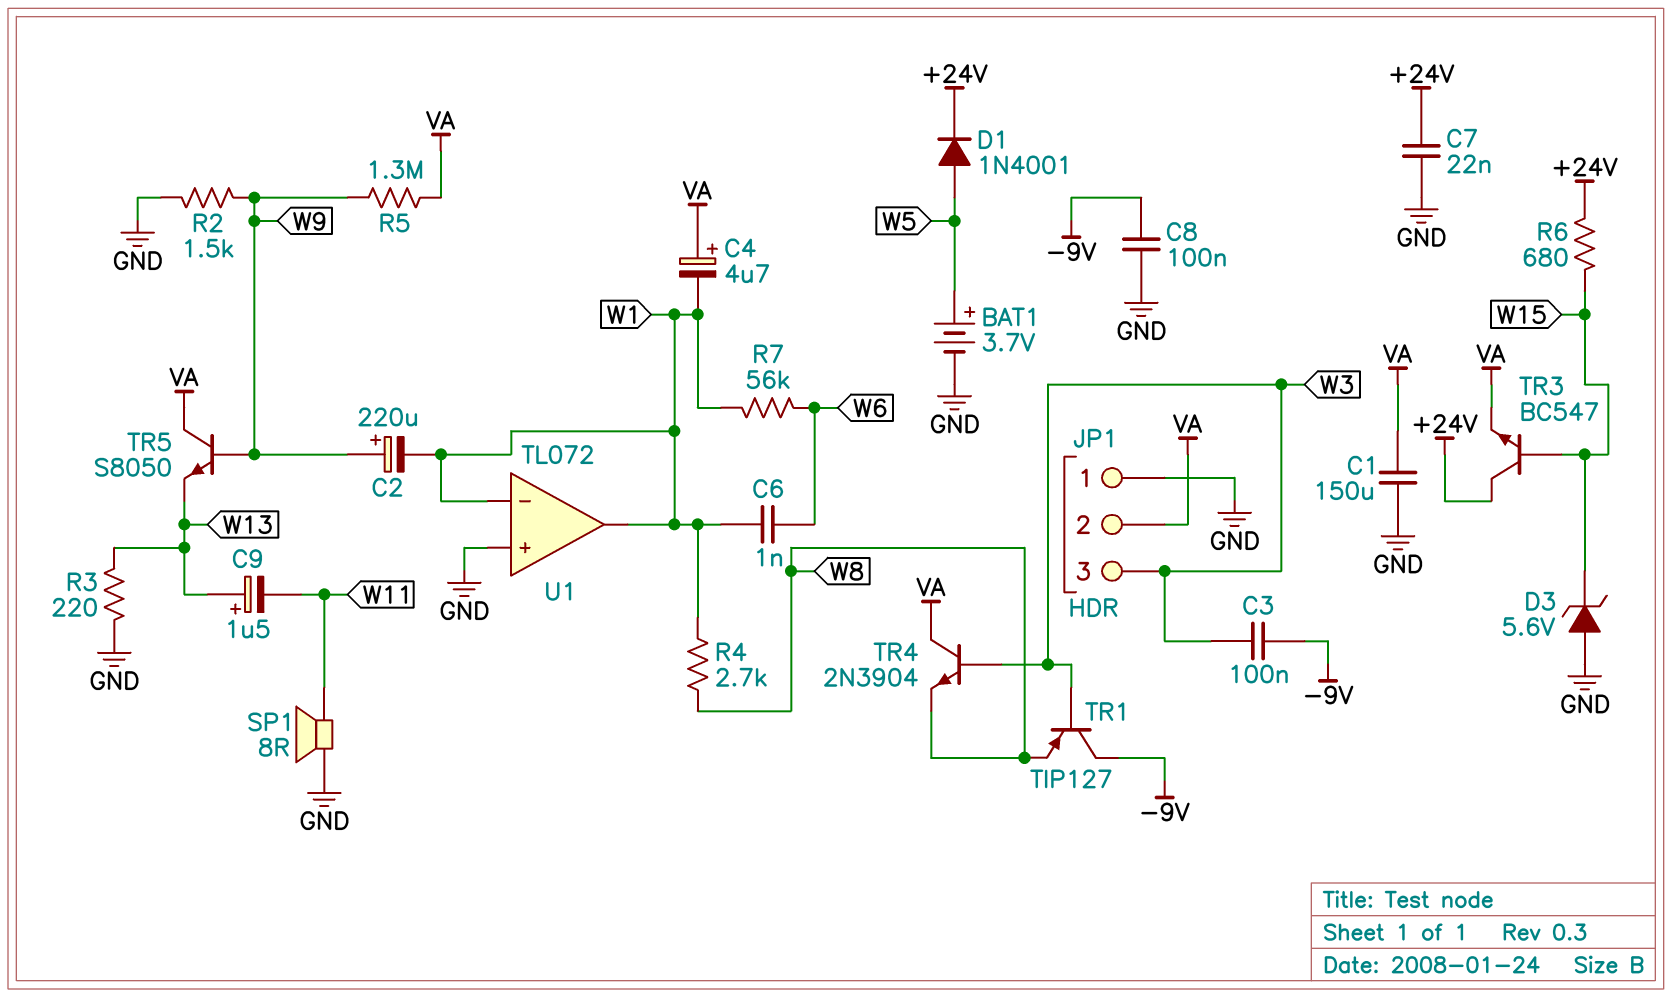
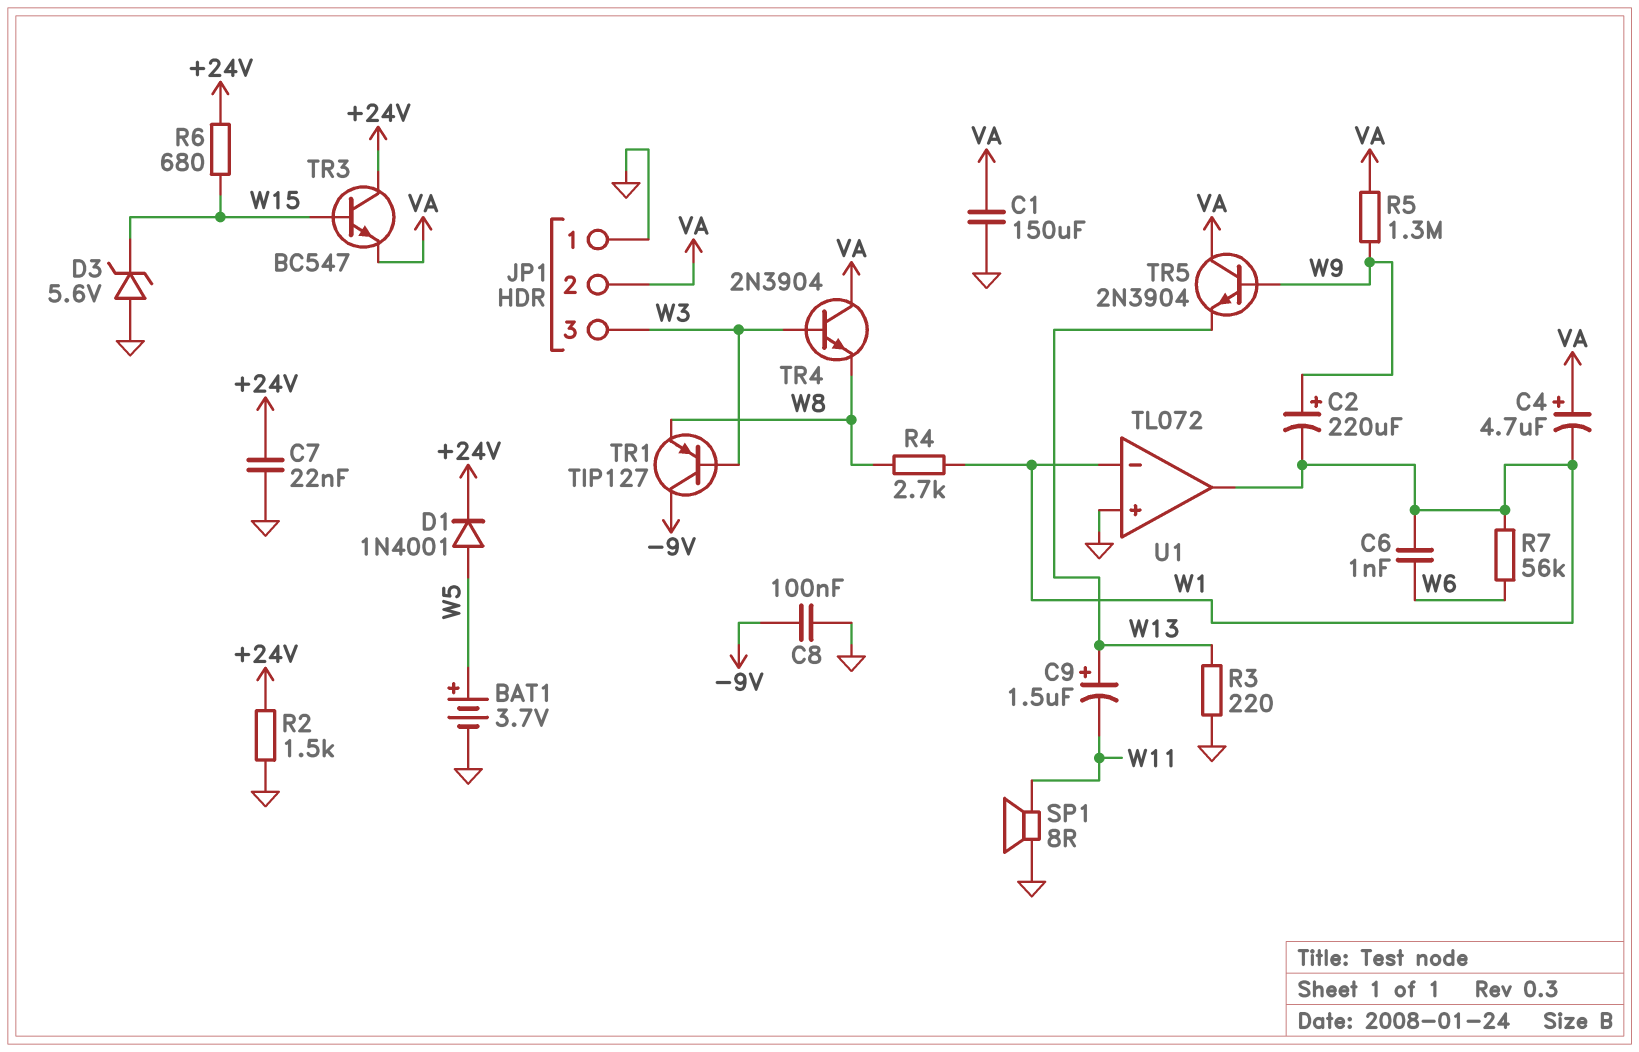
C3: 100nF (-9V, W3) -> none
R2: 1.5k (GND, W9) -> 1.5k (+24V, GND)
TR5: NPN S8050 (B W9, C VA, E W13) -> NPN 2N3904 (B W9, C VA, E W13)

